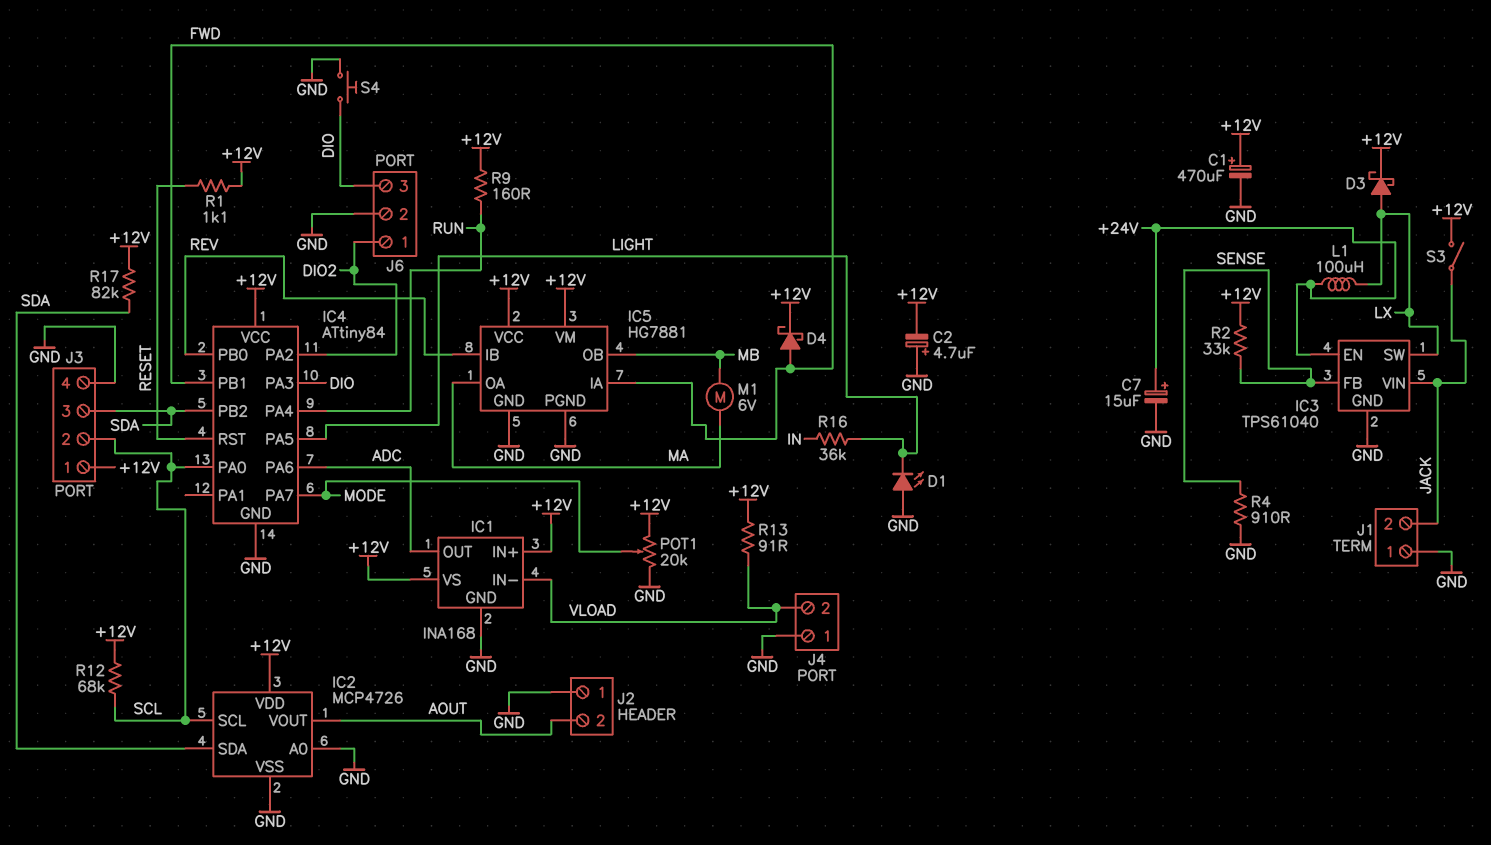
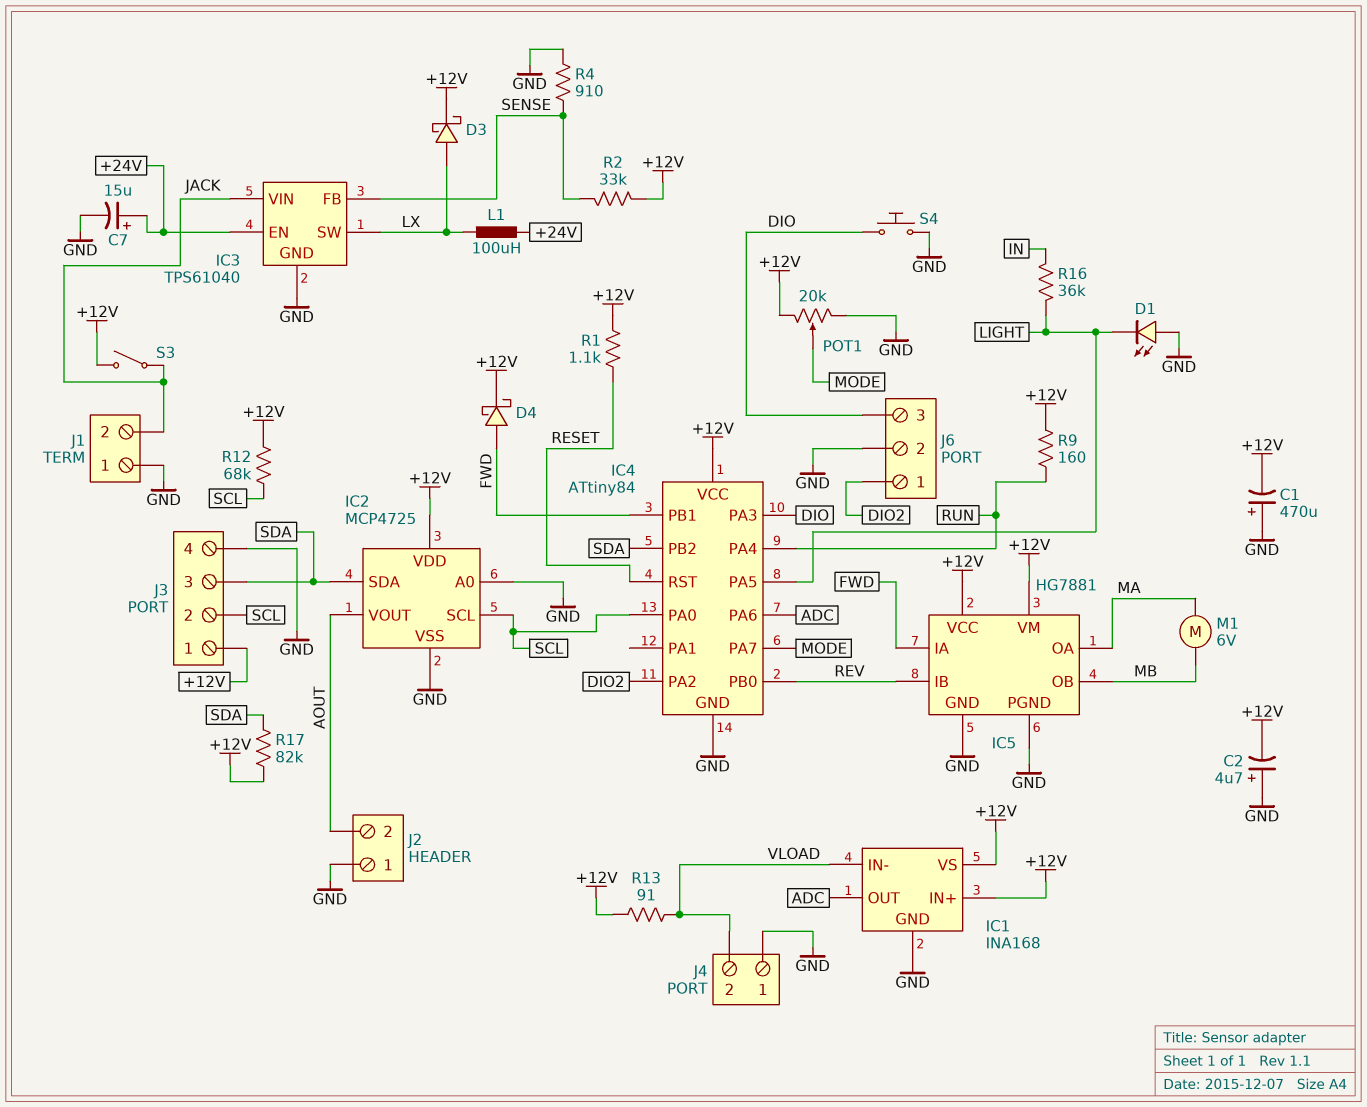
C1: 470uF (plus +12V, minus GND) -> 470uF (plus GND, minus +12V)
IC2: MCP4726 -> MCP4725

